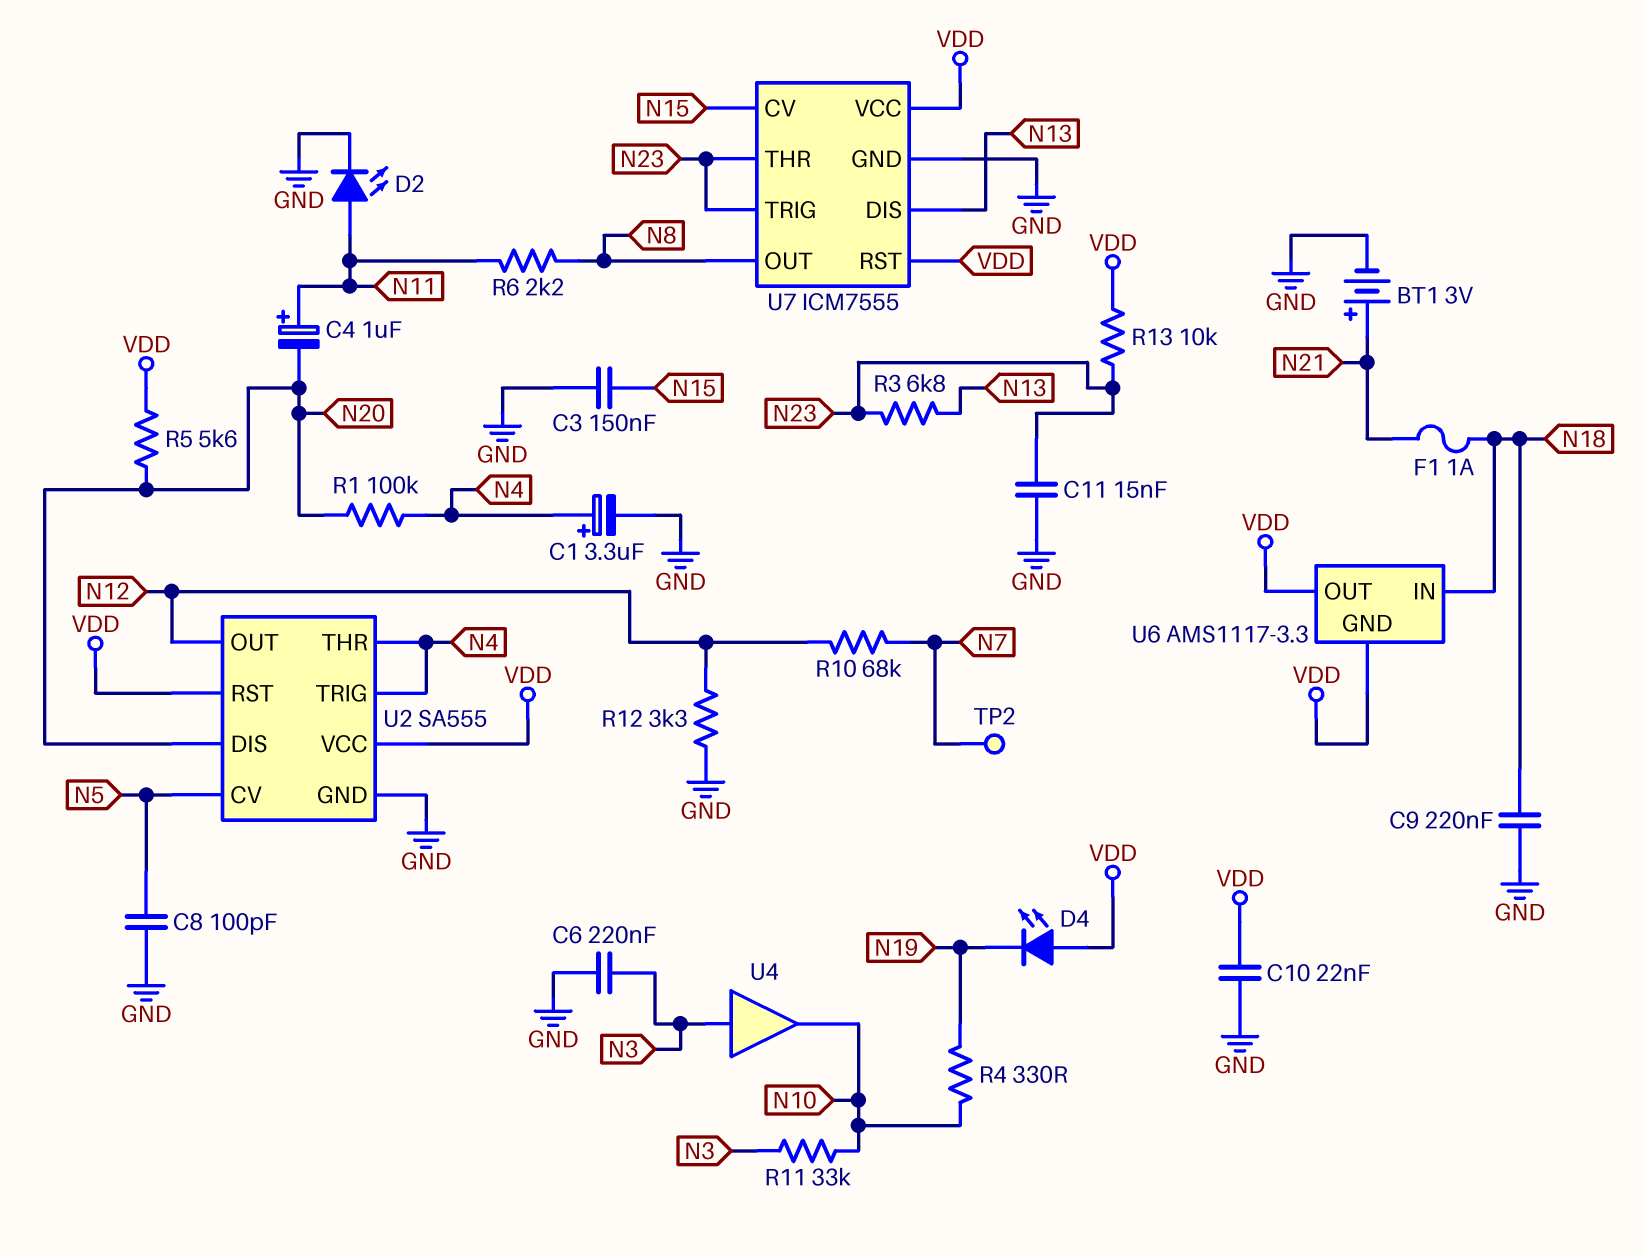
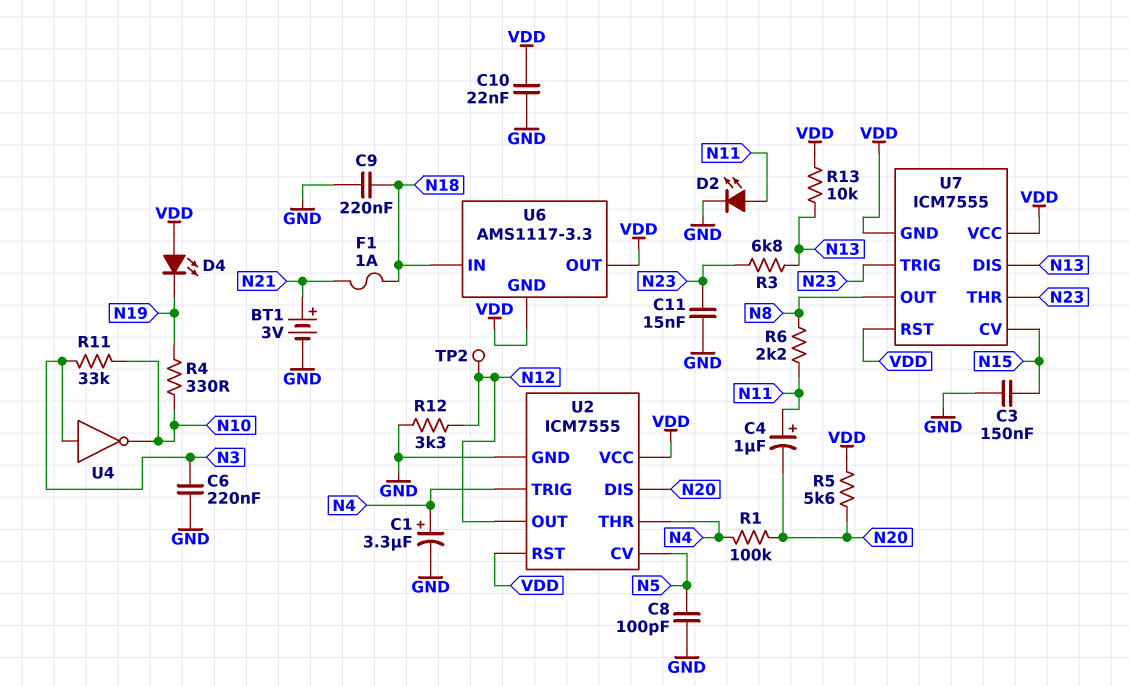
R10: 68k (N7, N12) -> none
R13: 10k (N23, VDD) -> 10k (N13, VDD)
TP2: test point (N7) -> test point (N12)
U2: SA555 -> ICM7555
U4: buffer (in N3, out N10) -> NOT (in N3, out N10)
U7 pin GND: GND -> VDD

